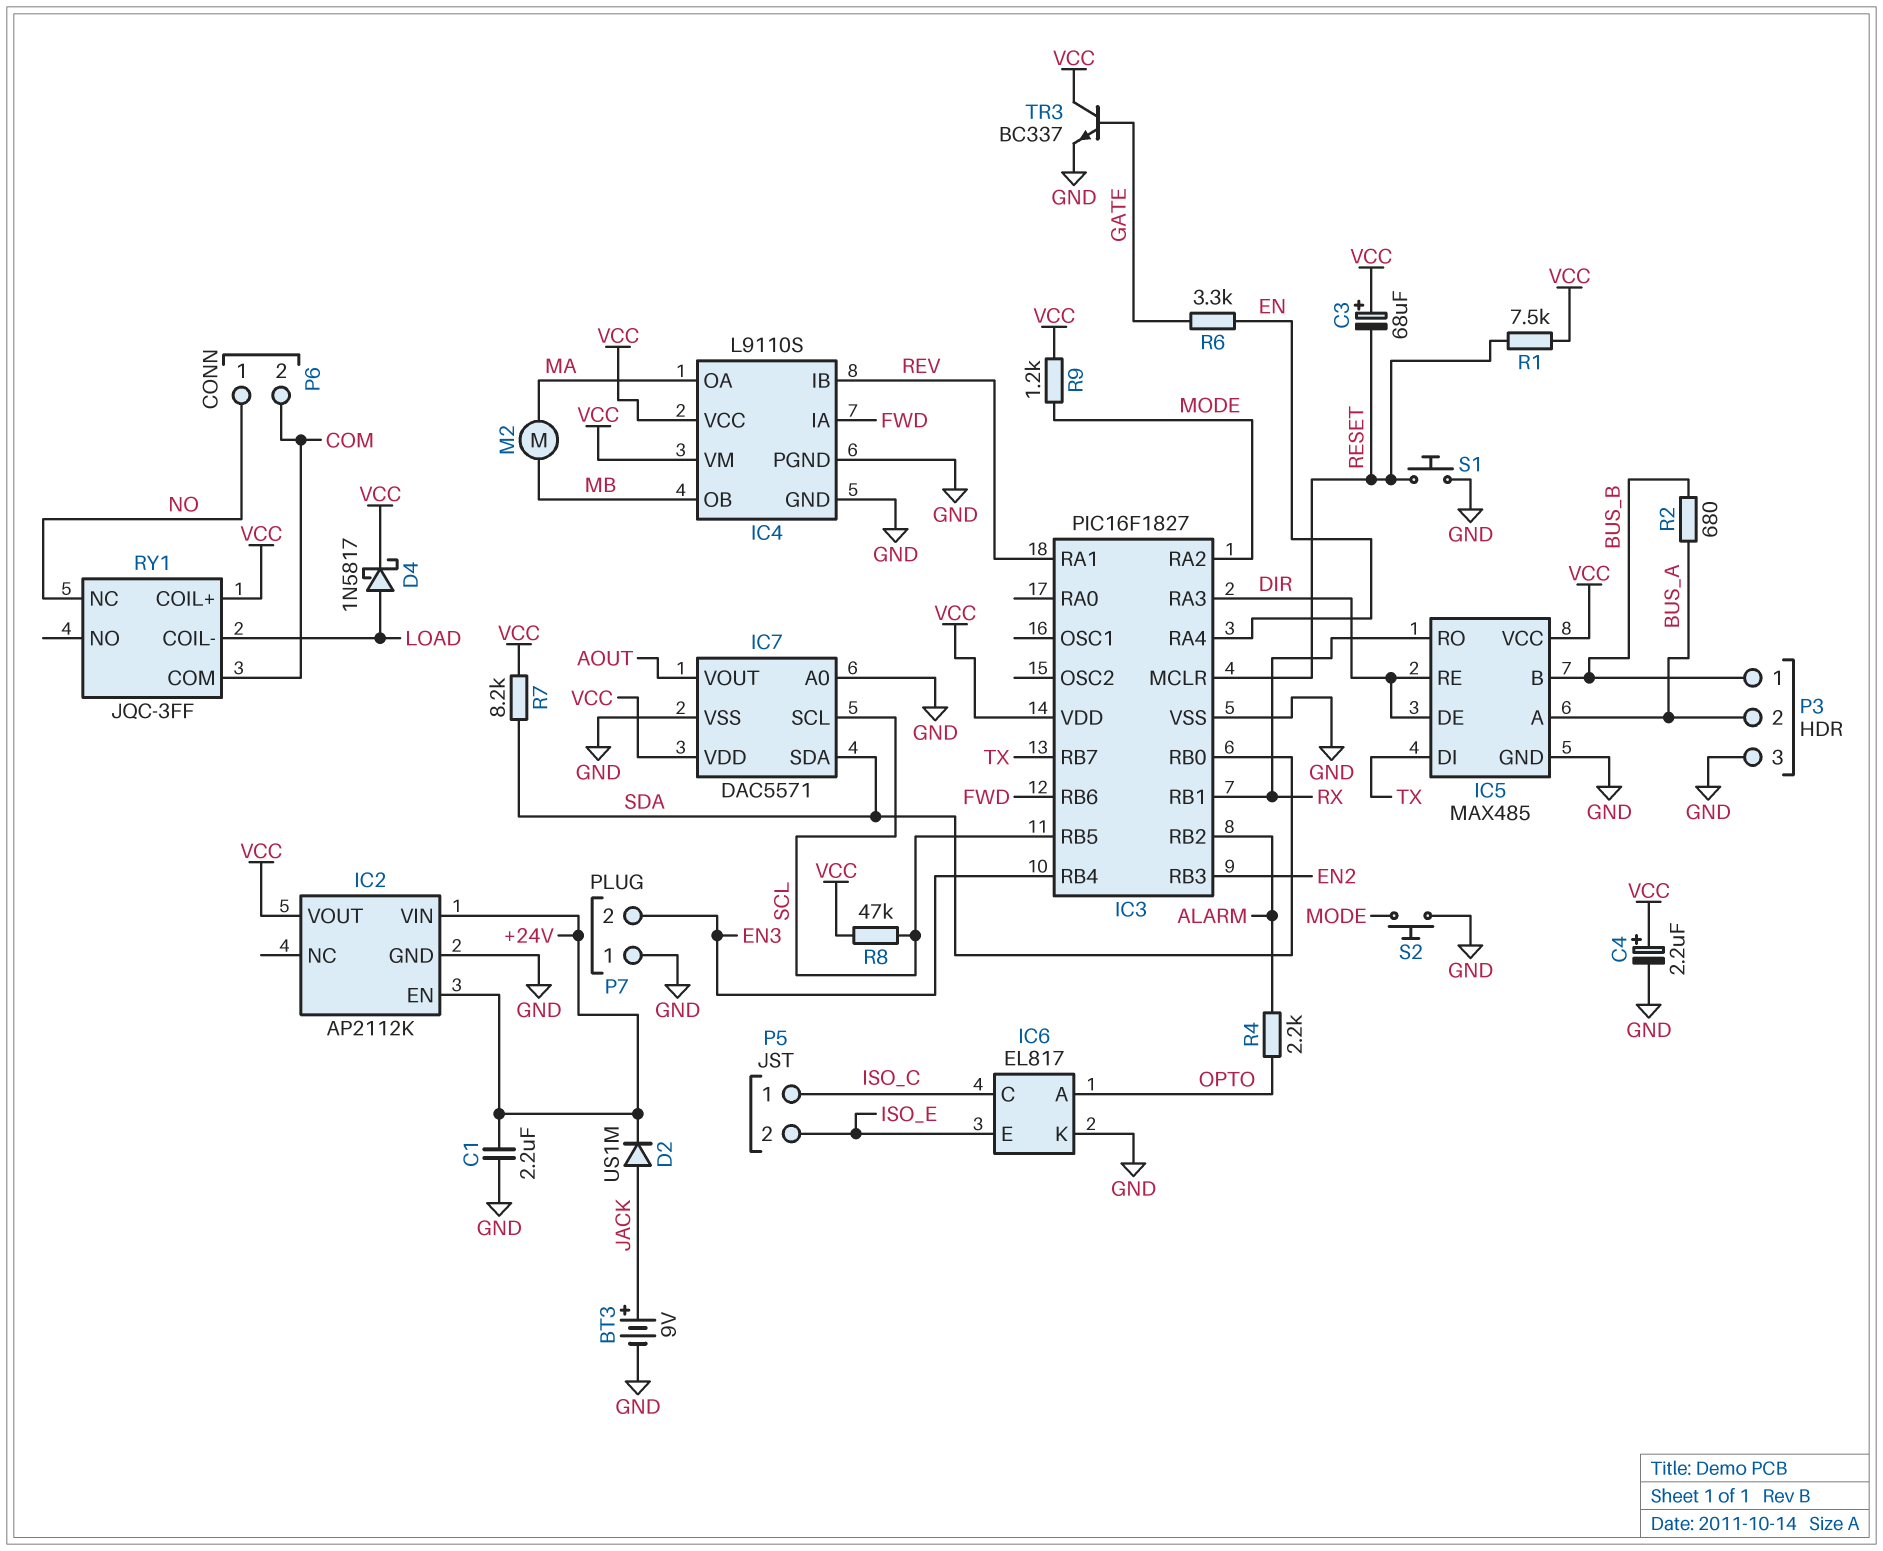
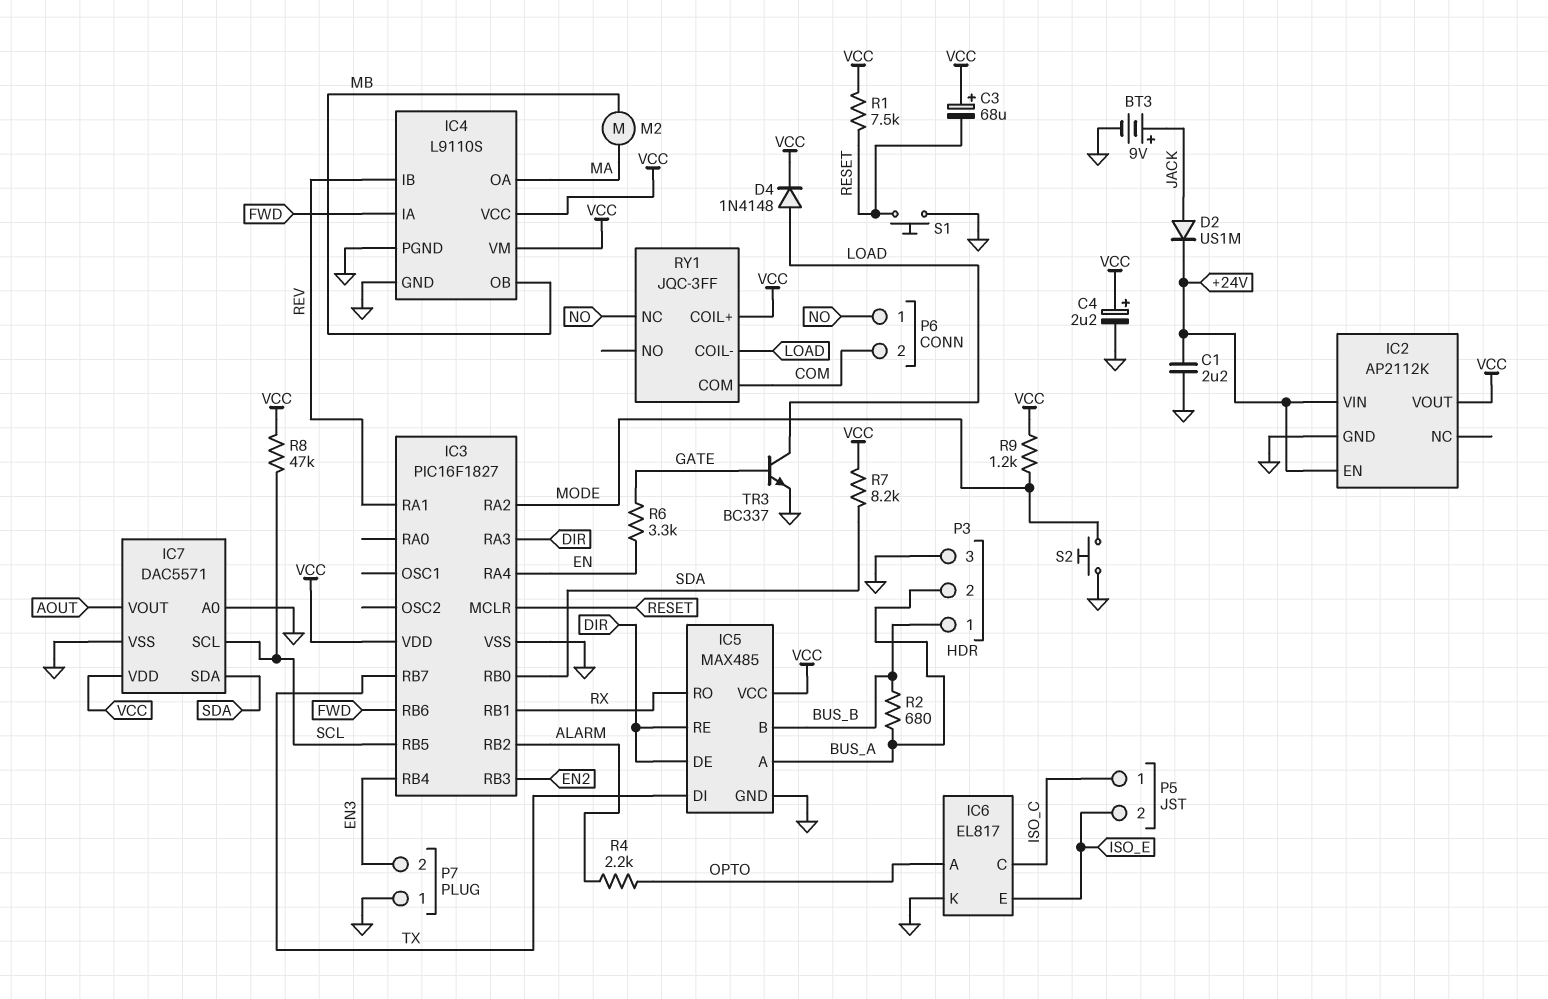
D4: schottky 1N5817 (A LOAD, K VCC) -> diode 1N4148 (A LOAD, K VCC)
TR3: NPN BC337 (B GATE, C VCC, E GND) -> NPN BC337 (B GATE, C LOAD, E GND)

